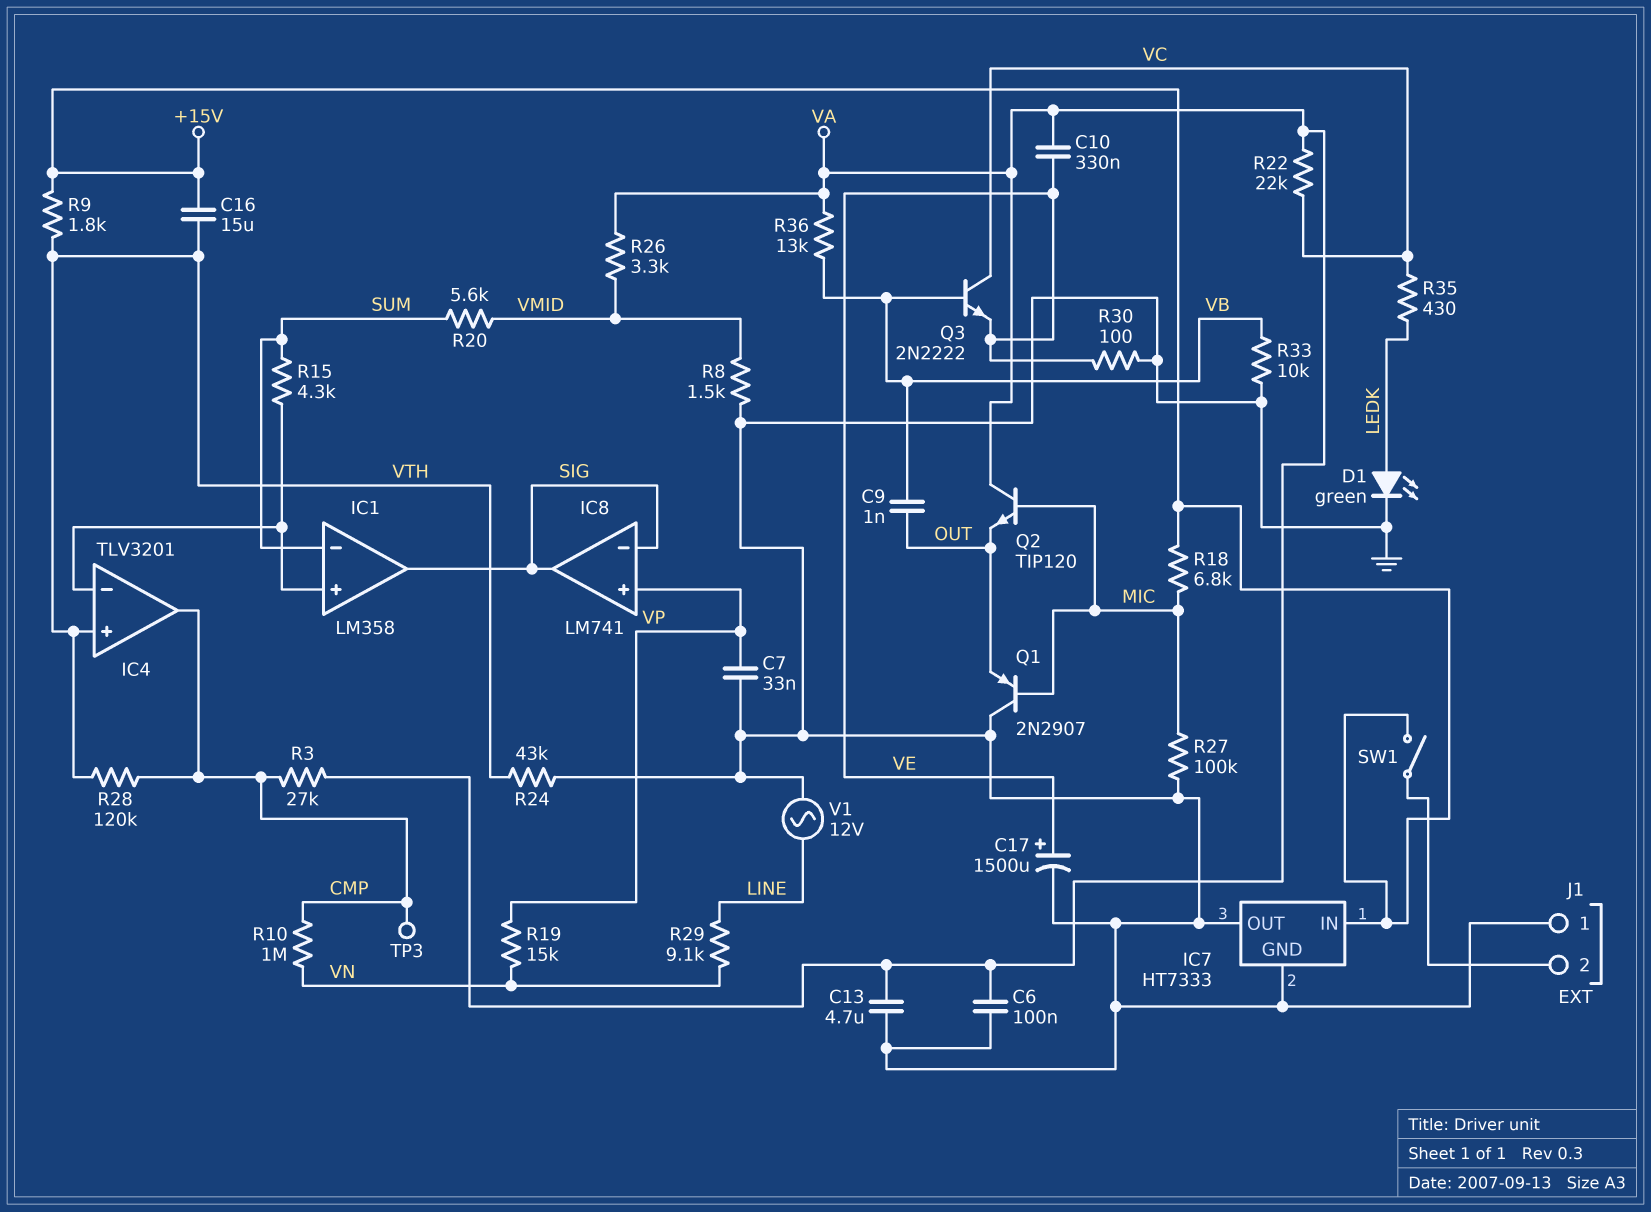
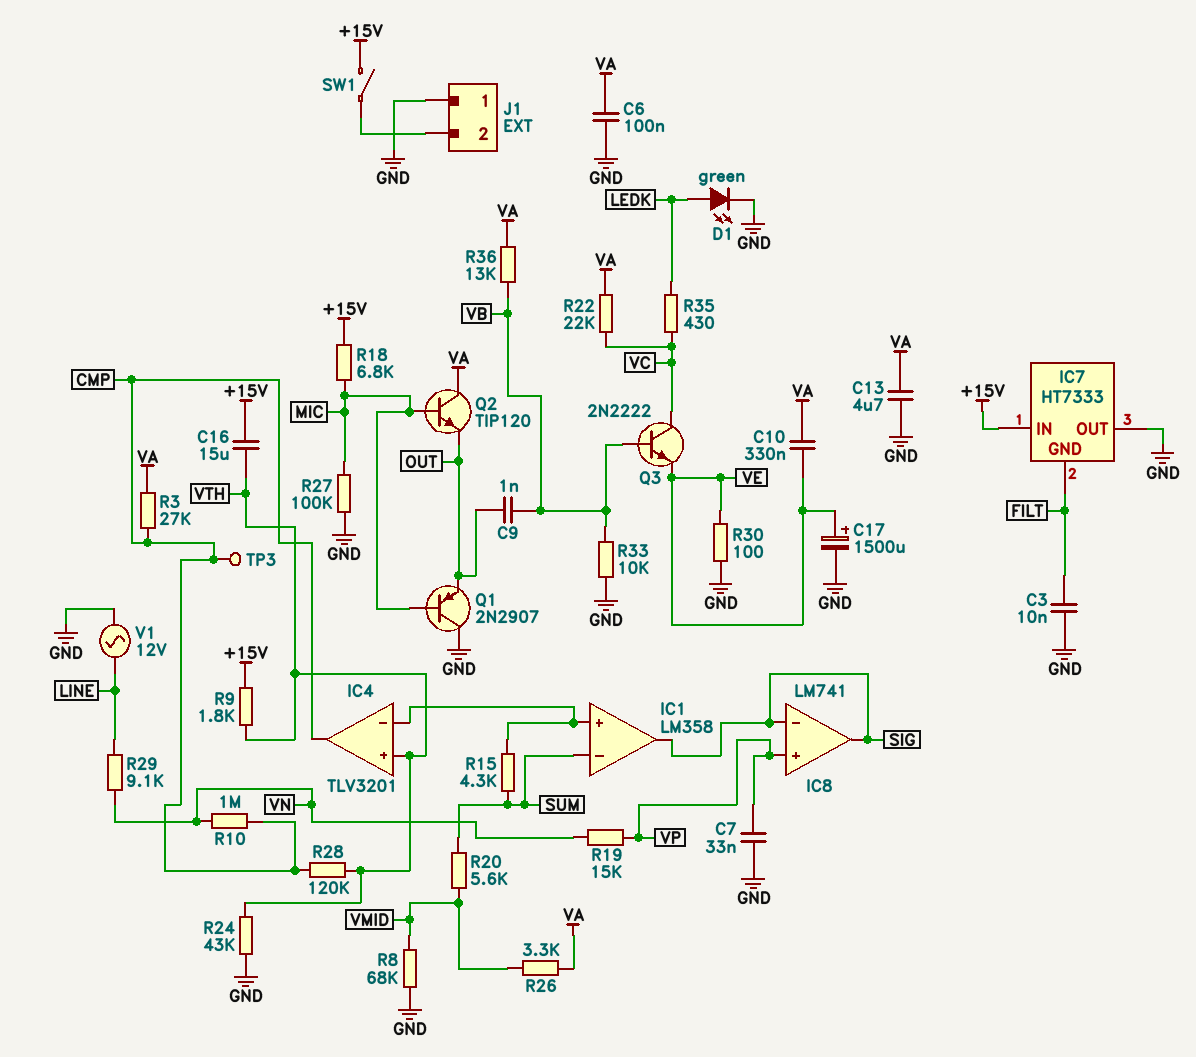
C3: none -> 10nF (FILT, GND)
IC7 pin GND: GND -> FILT
R8: 1.5k (GND, VMID) -> 68k (GND, VMID)

